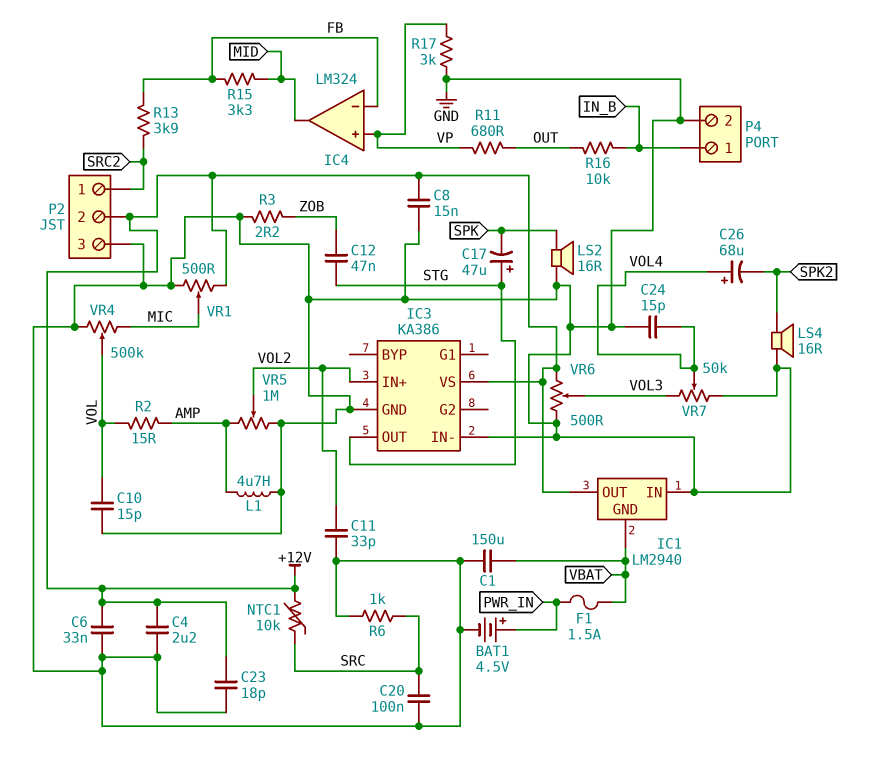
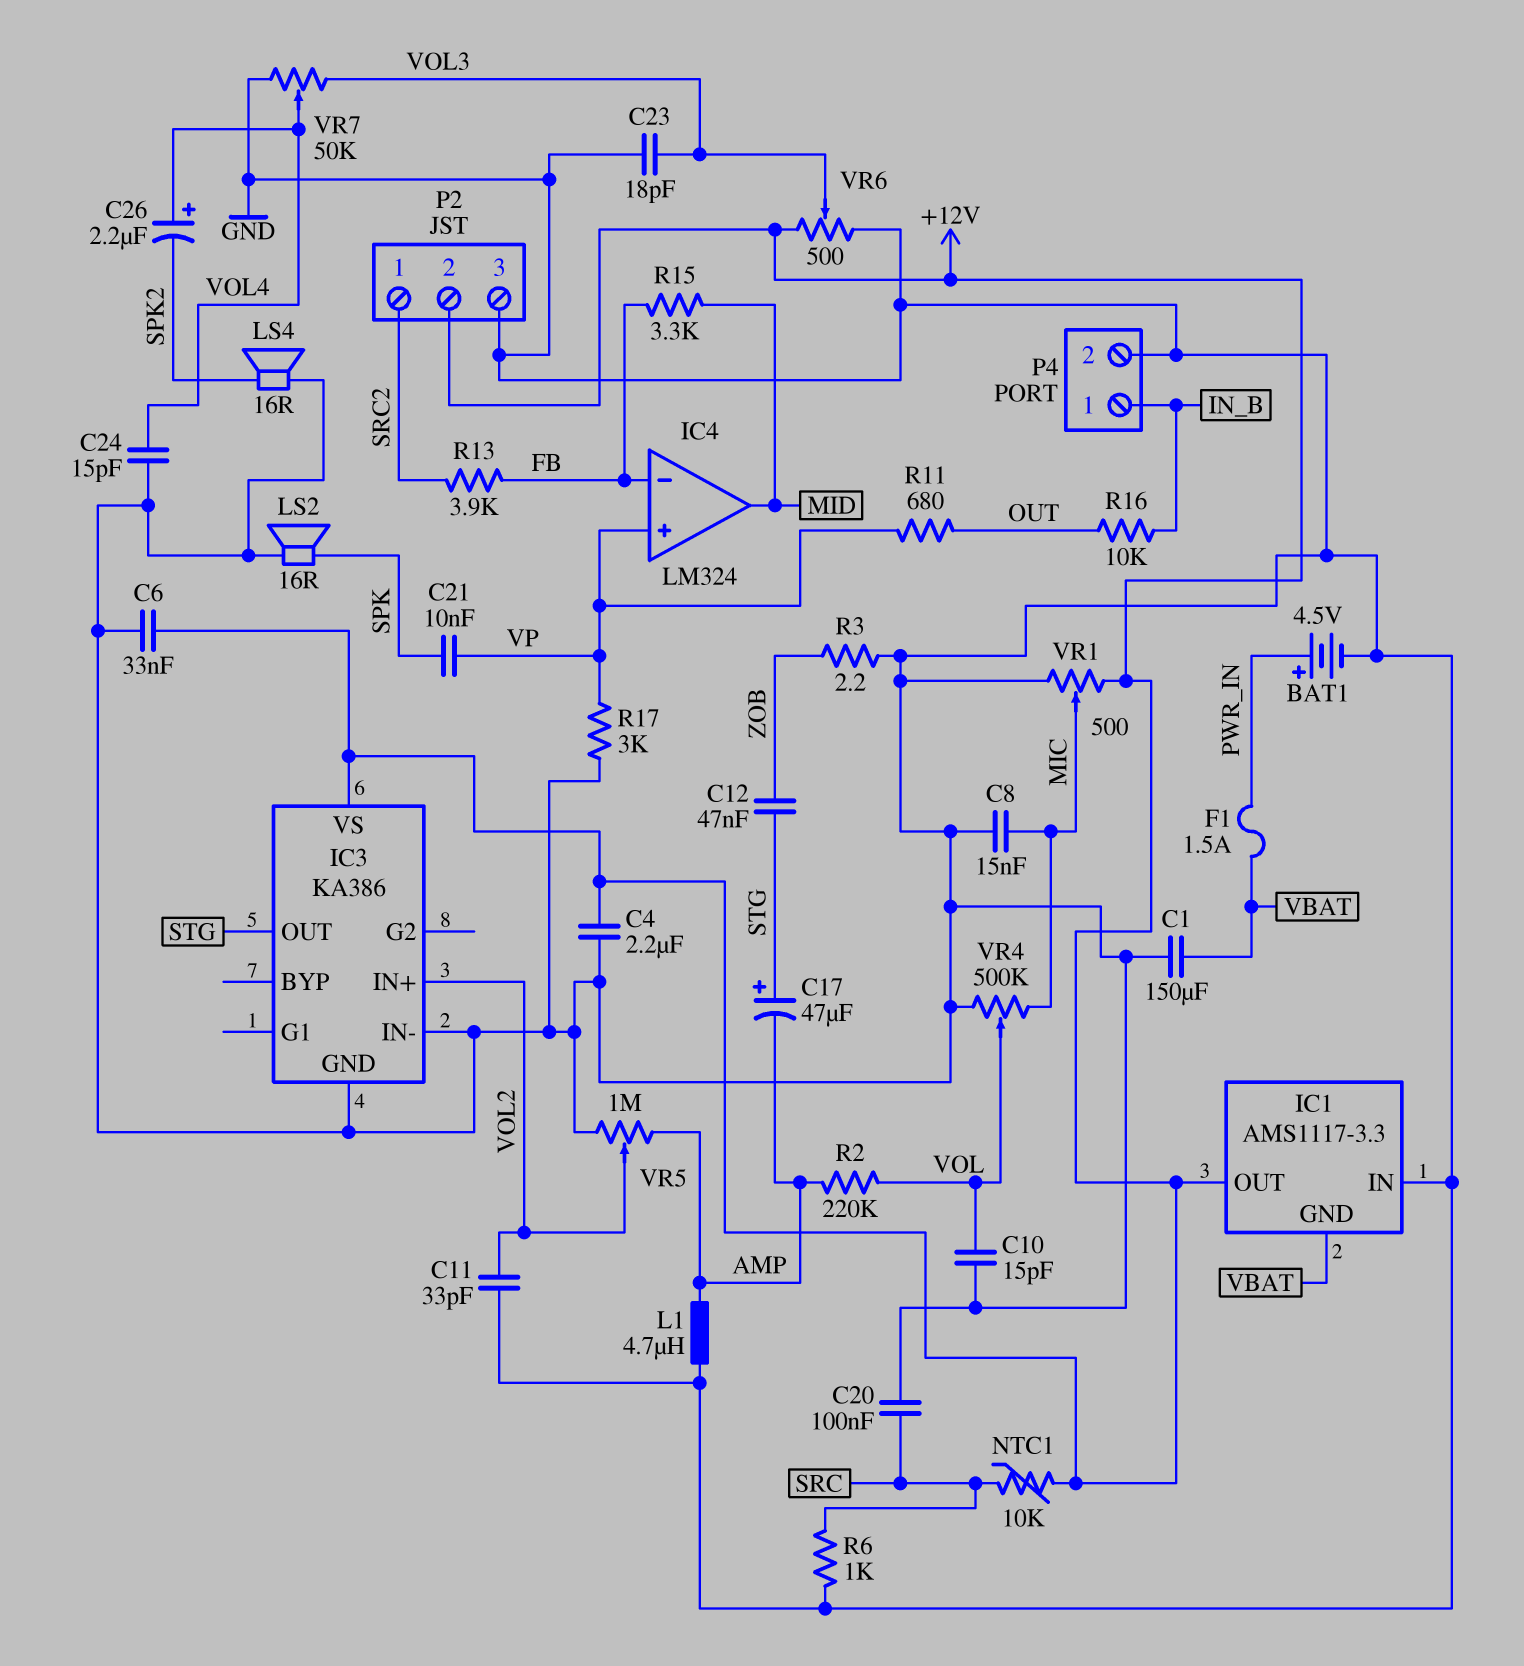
C8: 15nF (+12V, GND) -> 15nF (GND, MIC)
C17: 47uF (plus STG, minus SPK) -> 47uF (plus STG, minus AMP)
C21: none -> 10nF (SPK, VP)
C23: 18pF (+12V, GND) -> 18pF (GND, VOL3)
C26: 68uF (plus VOL4, minus SPK2) -> 2.2uF (plus VOL4, minus SPK2)
IC1: LM2940 -> AMS1117-3.3
R2: 15 (AMP, VOL) -> 220k (AMP, VOL)

